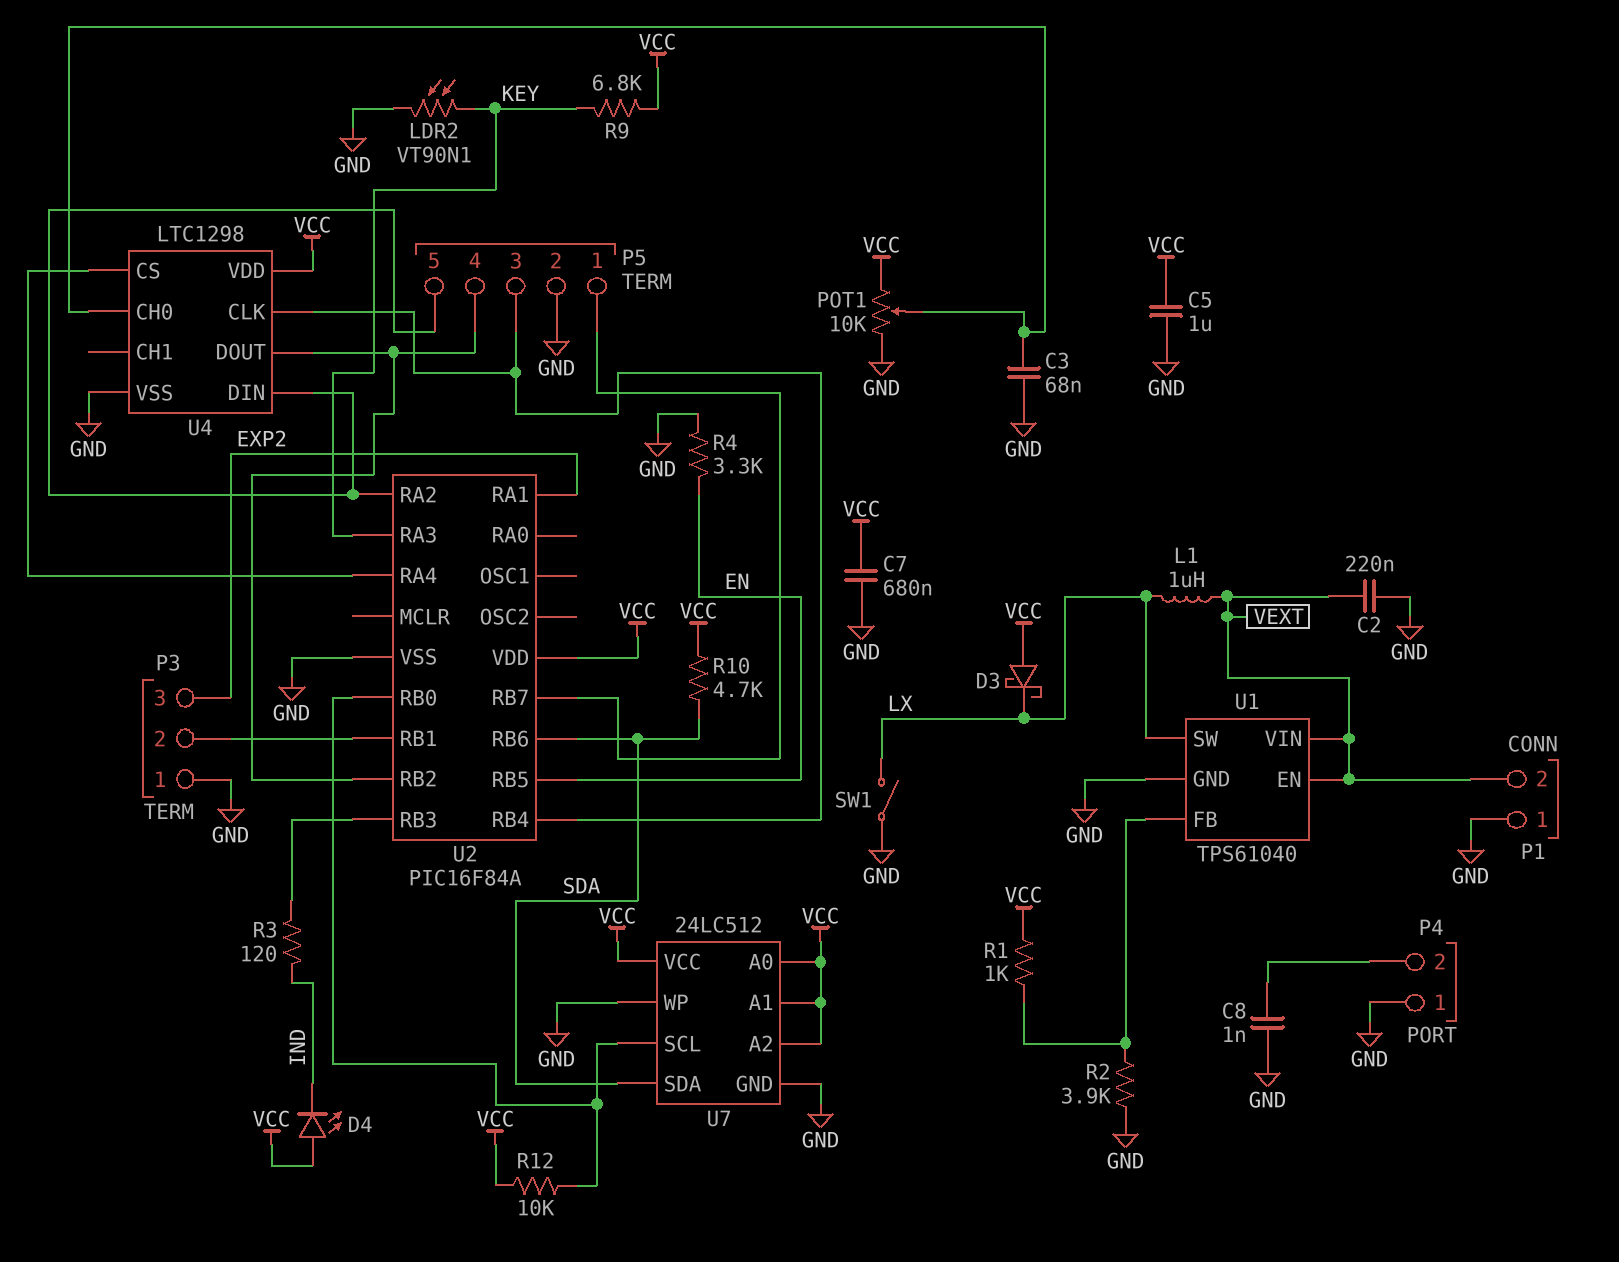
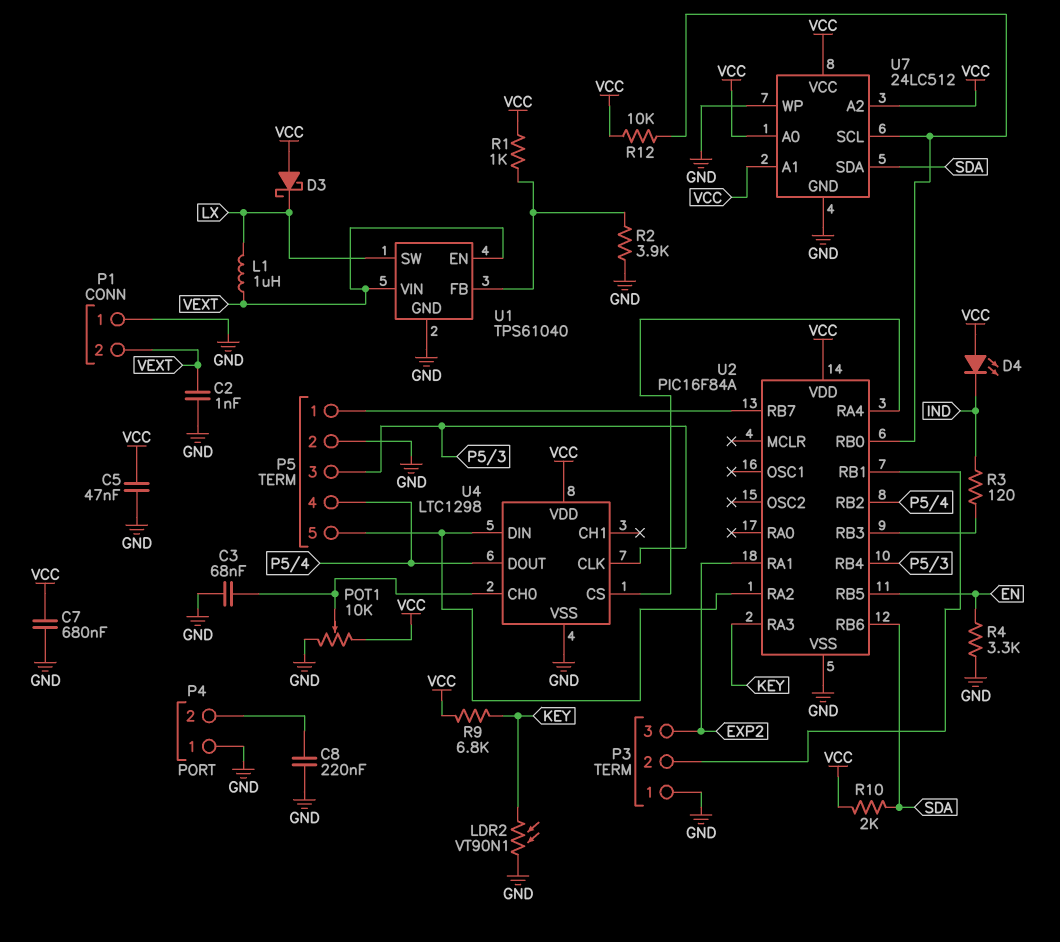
C2: 220nF (GND, VEXT) -> 1nF (GND, VEXT)
C5: 1uF (GND, VCC) -> 47nF (GND, VCC)
C8: 1nF (GND, P4/2) -> 220nF (GND, P4/2)
R10: 4.7k (SDA, VCC) -> 2k (SDA, VCC)
SW1: switch (GND, LX) -> none

